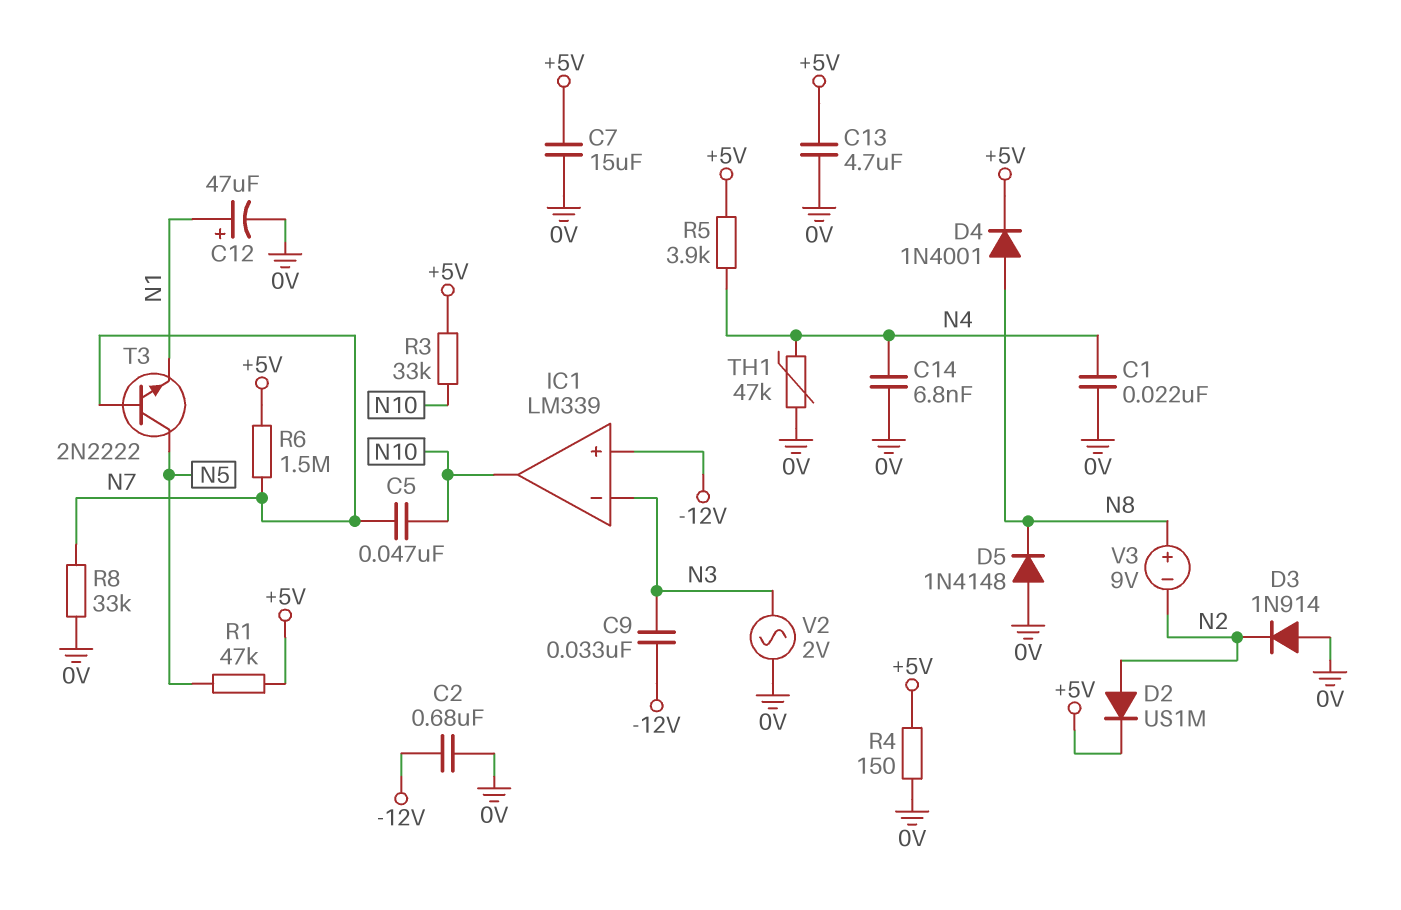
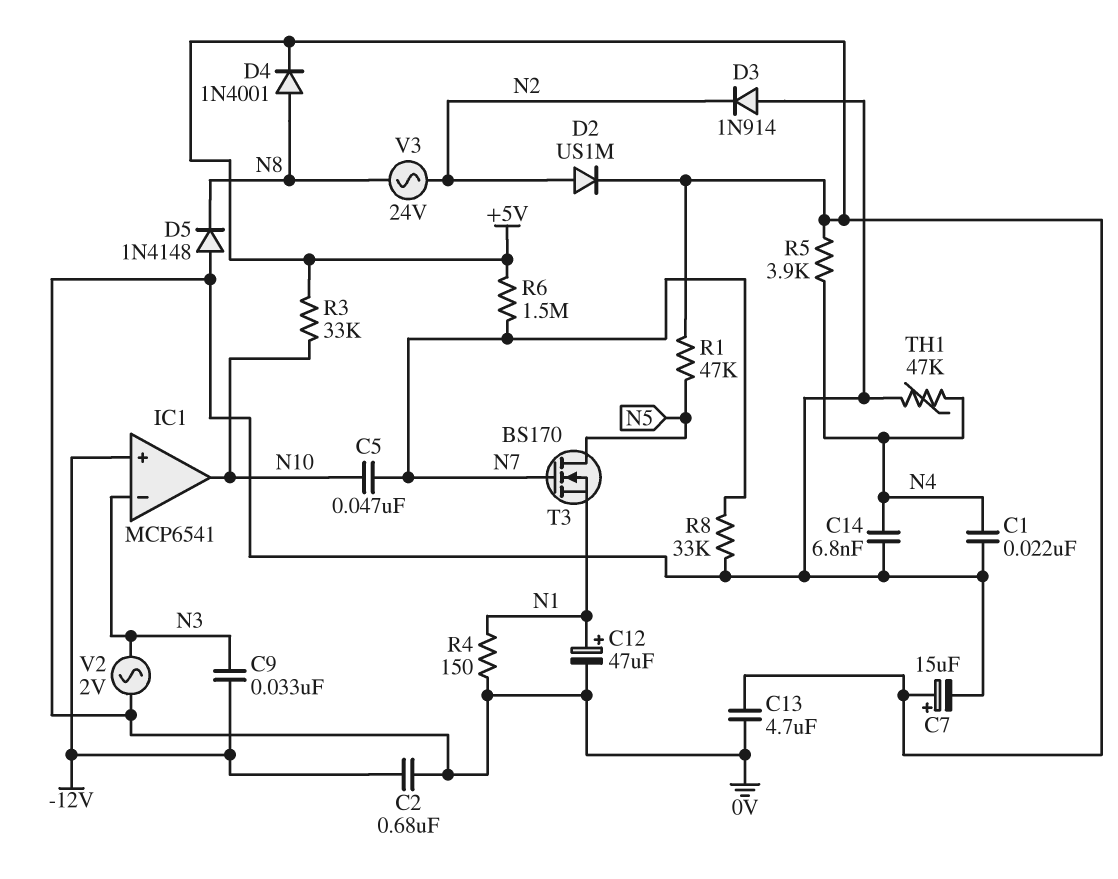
C7: 15uF (+5V, 0V) -> 15uF (plus +5V, minus 0V)
IC1: LM339 -> MCP6541
R4: 150 (+5V, 0V) -> 150 (0V, N1)
T3: NPN 2N2222 (B N7, C N5, E N1) -> NMOS BS170 (G N7, D N5, S N1)
V3: 9V (plus N8, minus N2) -> AC 24V (N2, N8)

